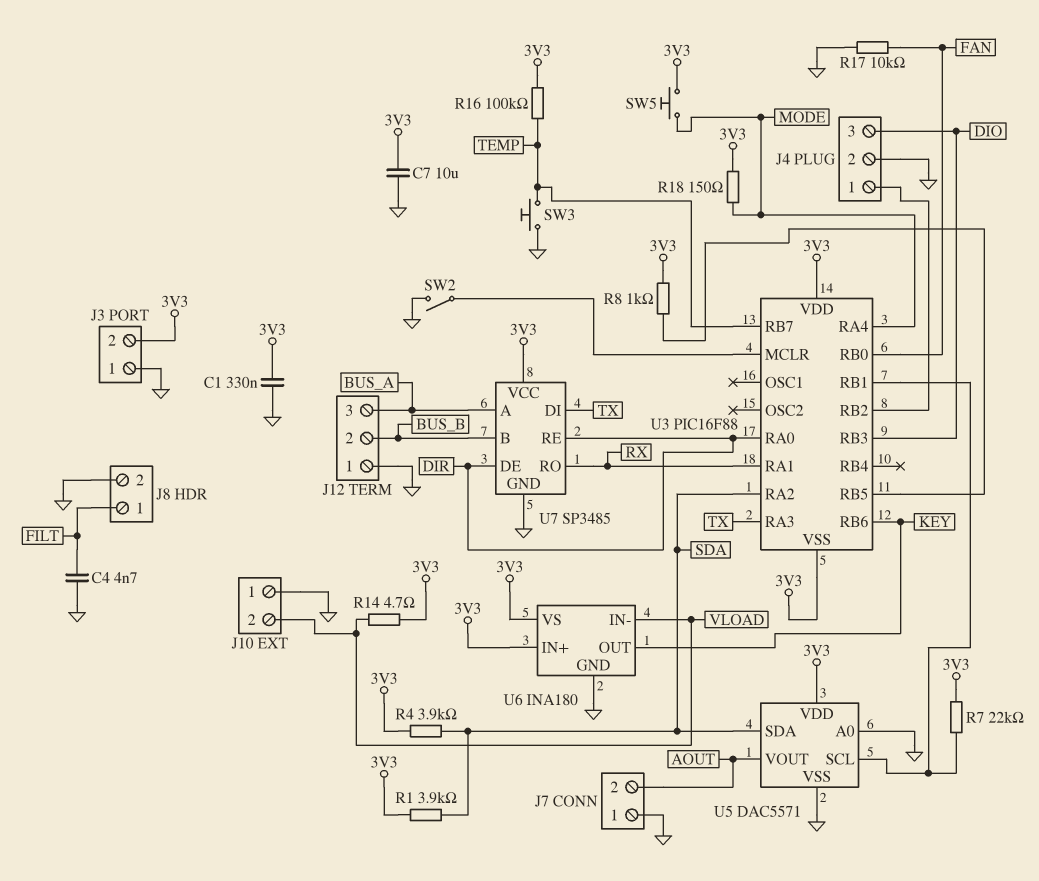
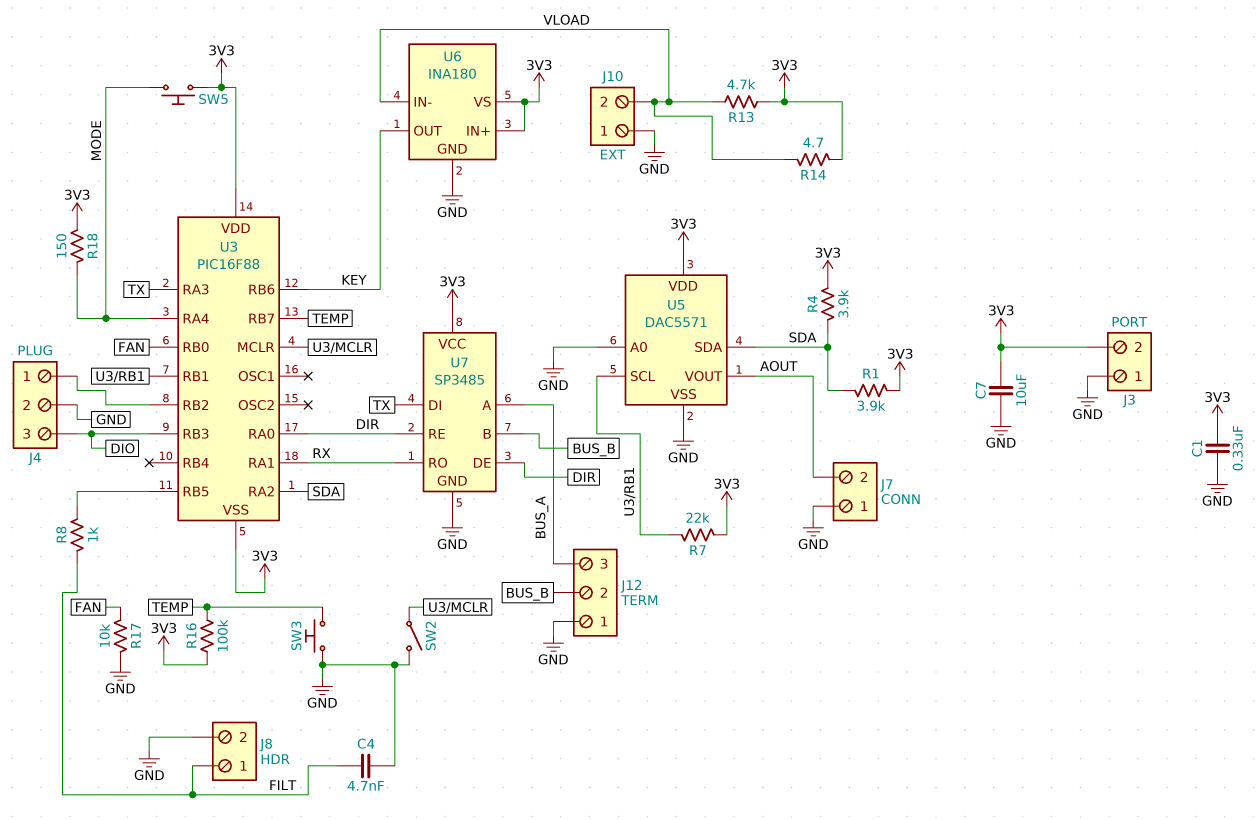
R8: 1k (3V3, U3/RB5) -> 1k (FILT, U3/RB5)
R13: none -> 4.7k (3V3, VLOAD)

